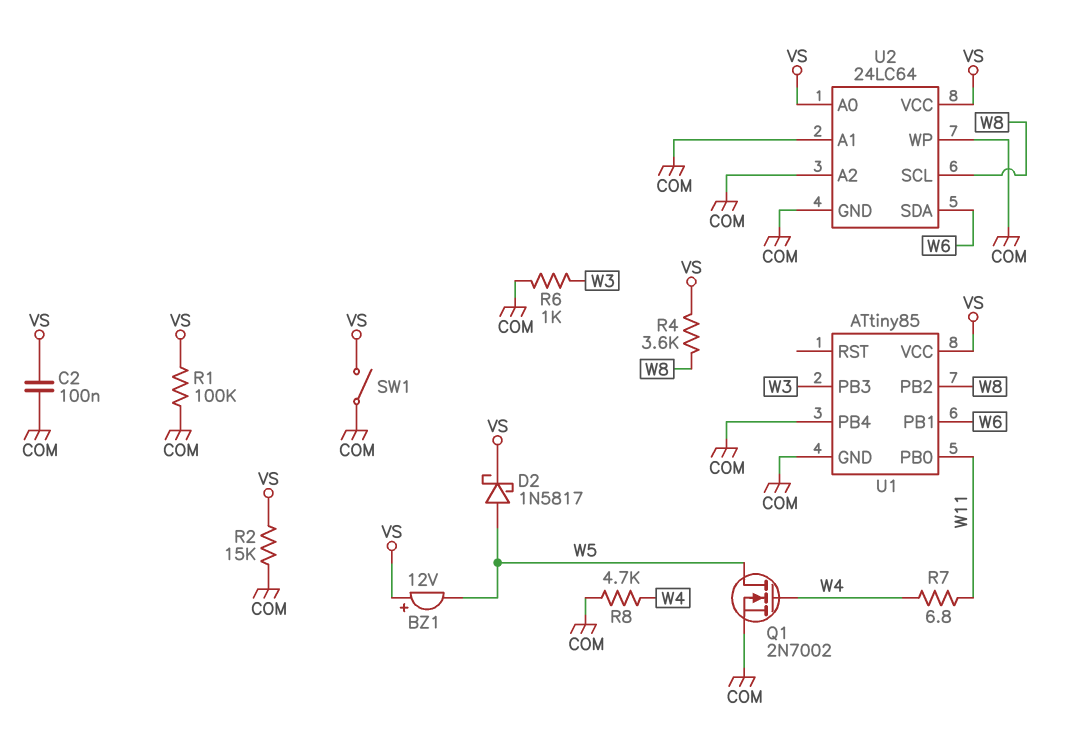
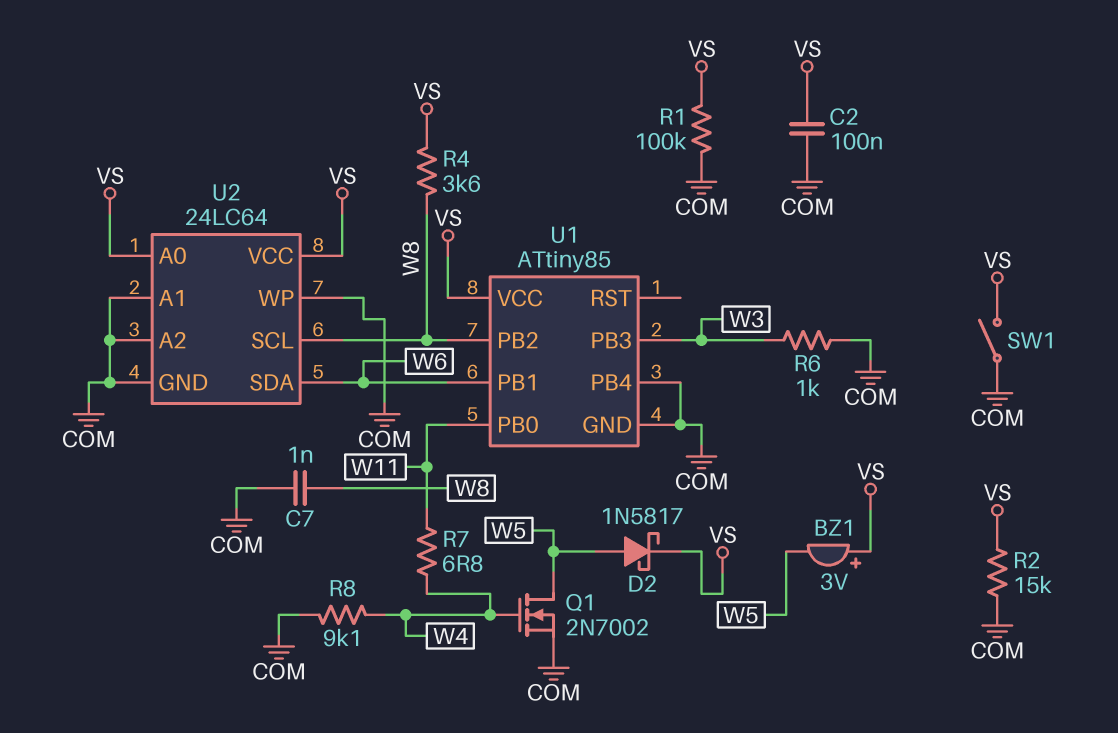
BZ1: buzzer 12V (plus VS, minus W5) -> buzzer 3V (plus VS, minus W5)
C7: none -> 1nF (COM, W8)
R8: 4.7k (COM, W4) -> 9.1k (COM, W4)

